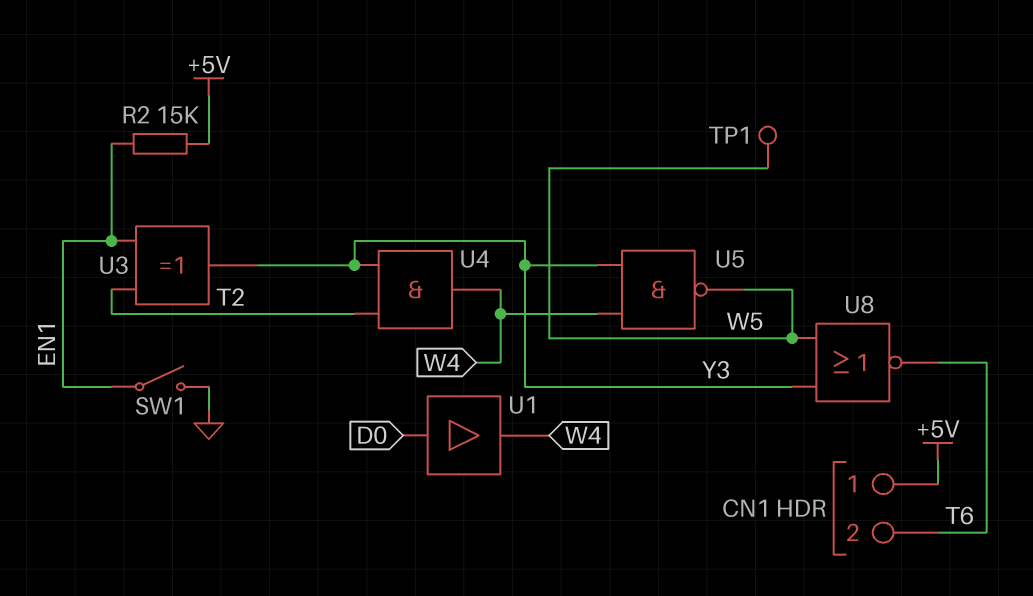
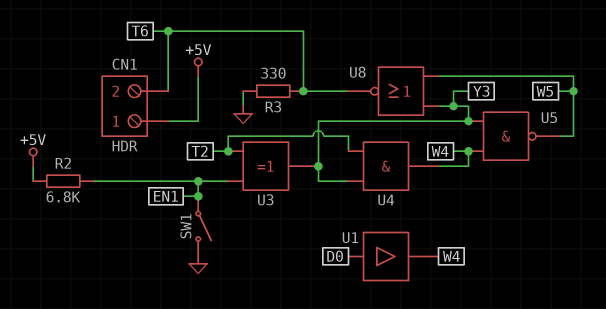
R2: 15k (+5V, EN1) -> 6.8k (+5V, EN1)
R3: none -> 330 (GND, T6)
TP1: test point (W5) -> none

